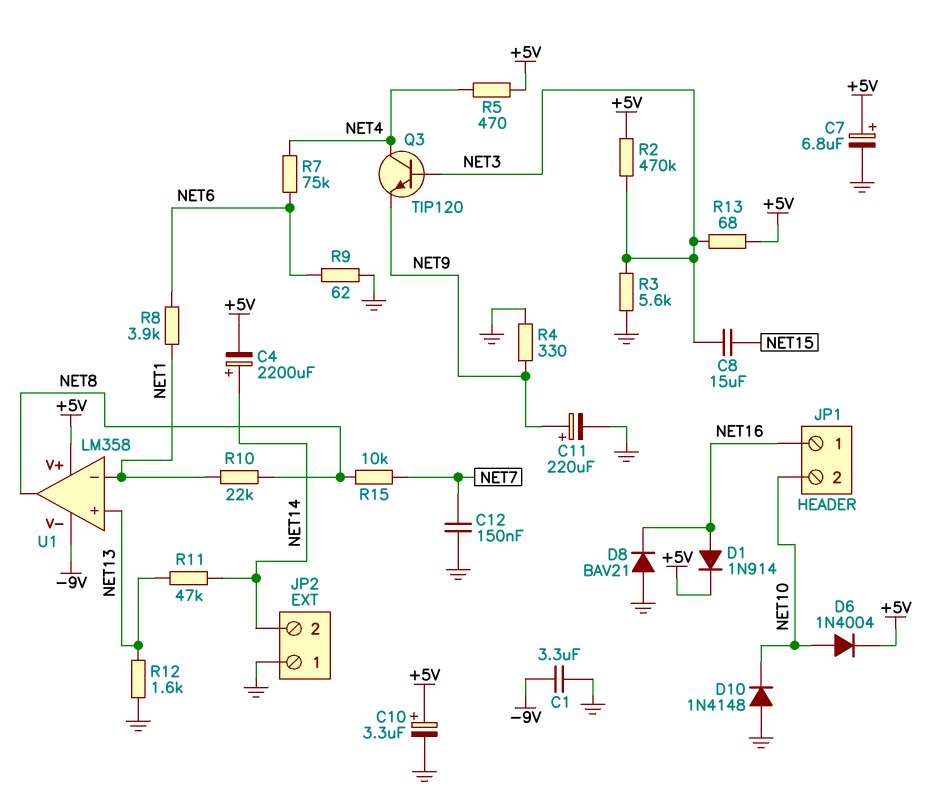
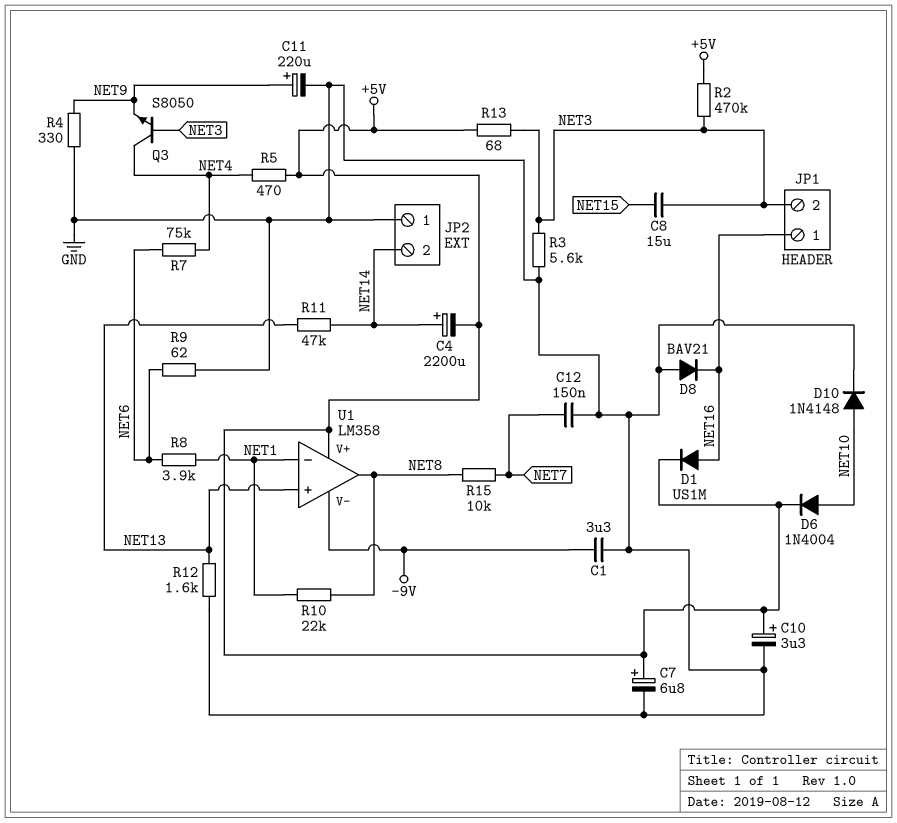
D1: diode 1N914 (A NET16, K +5V) -> diode US1M (A NET16, K +5V)
D10: diode 1N4148 (A GND, K NET10) -> diode 1N4148 (A NET10, K GND)
JP1 pin 2: NET10 -> NET3
Q3: NPN TIP120 (B NET3, C NET4, E NET9) -> NPN S8050 (B NET3, C NET4, E NET9)

